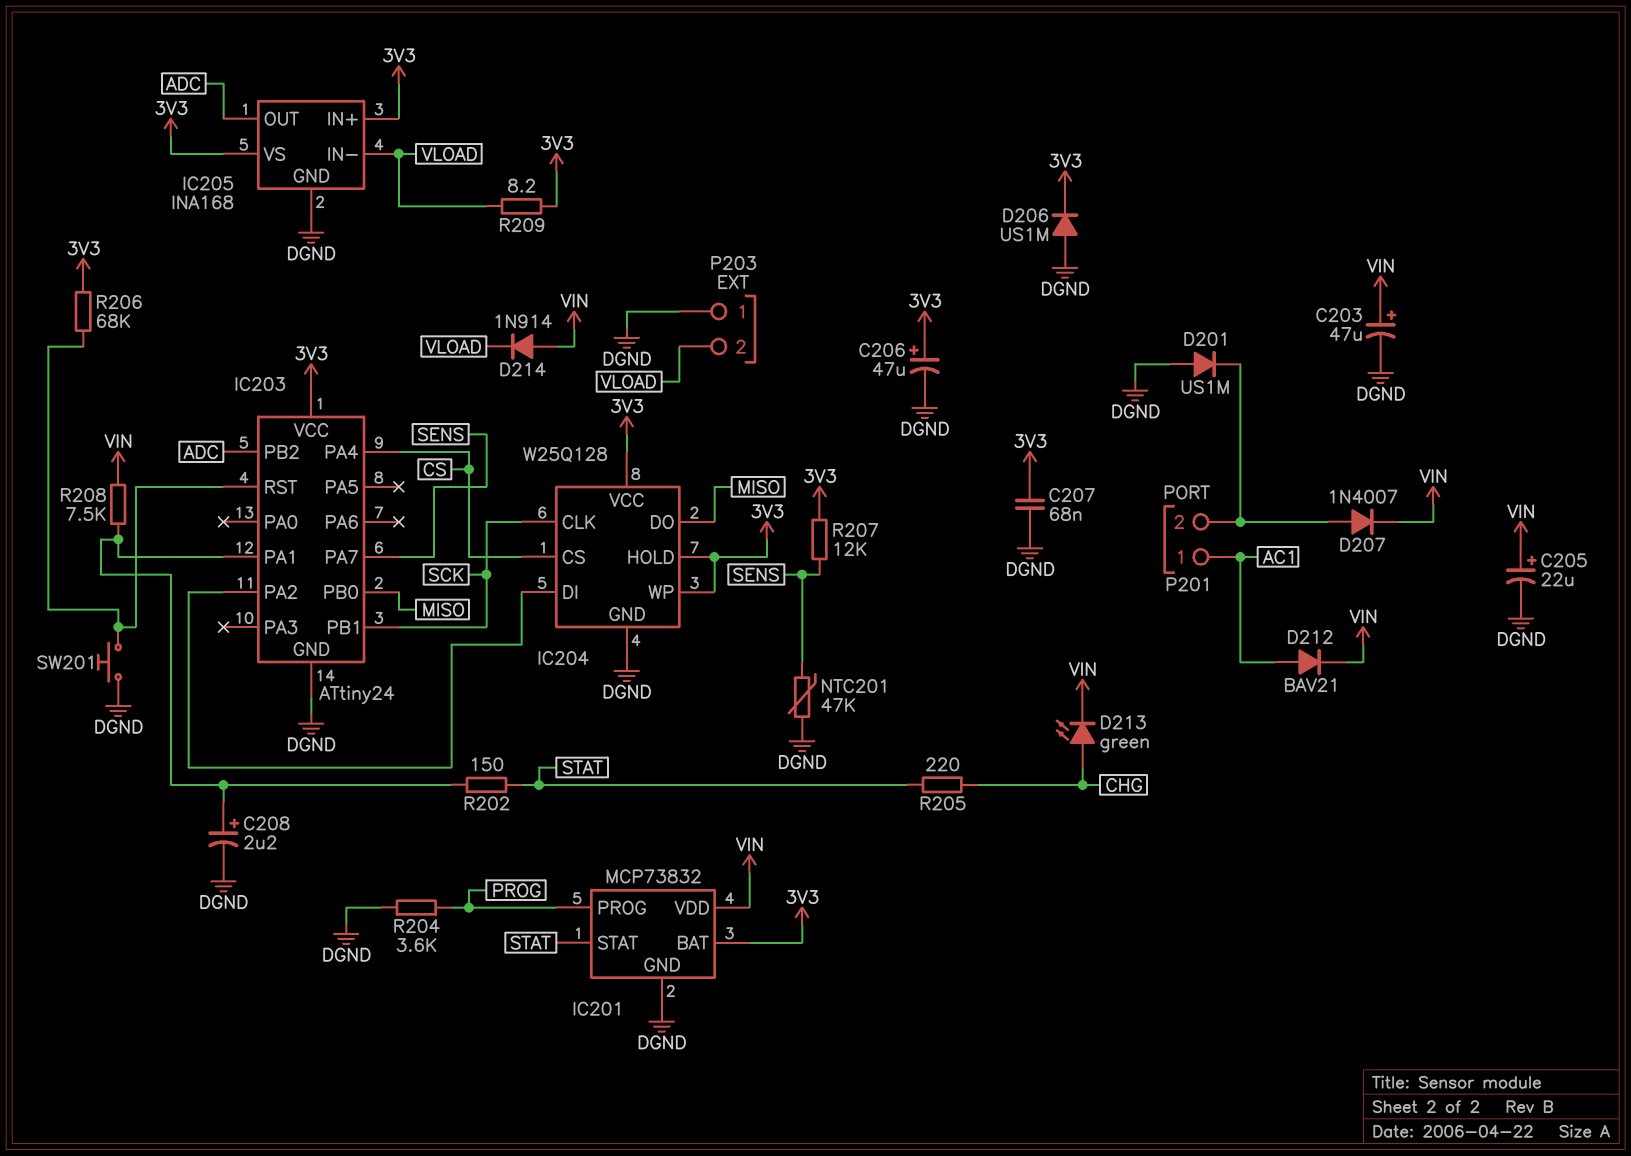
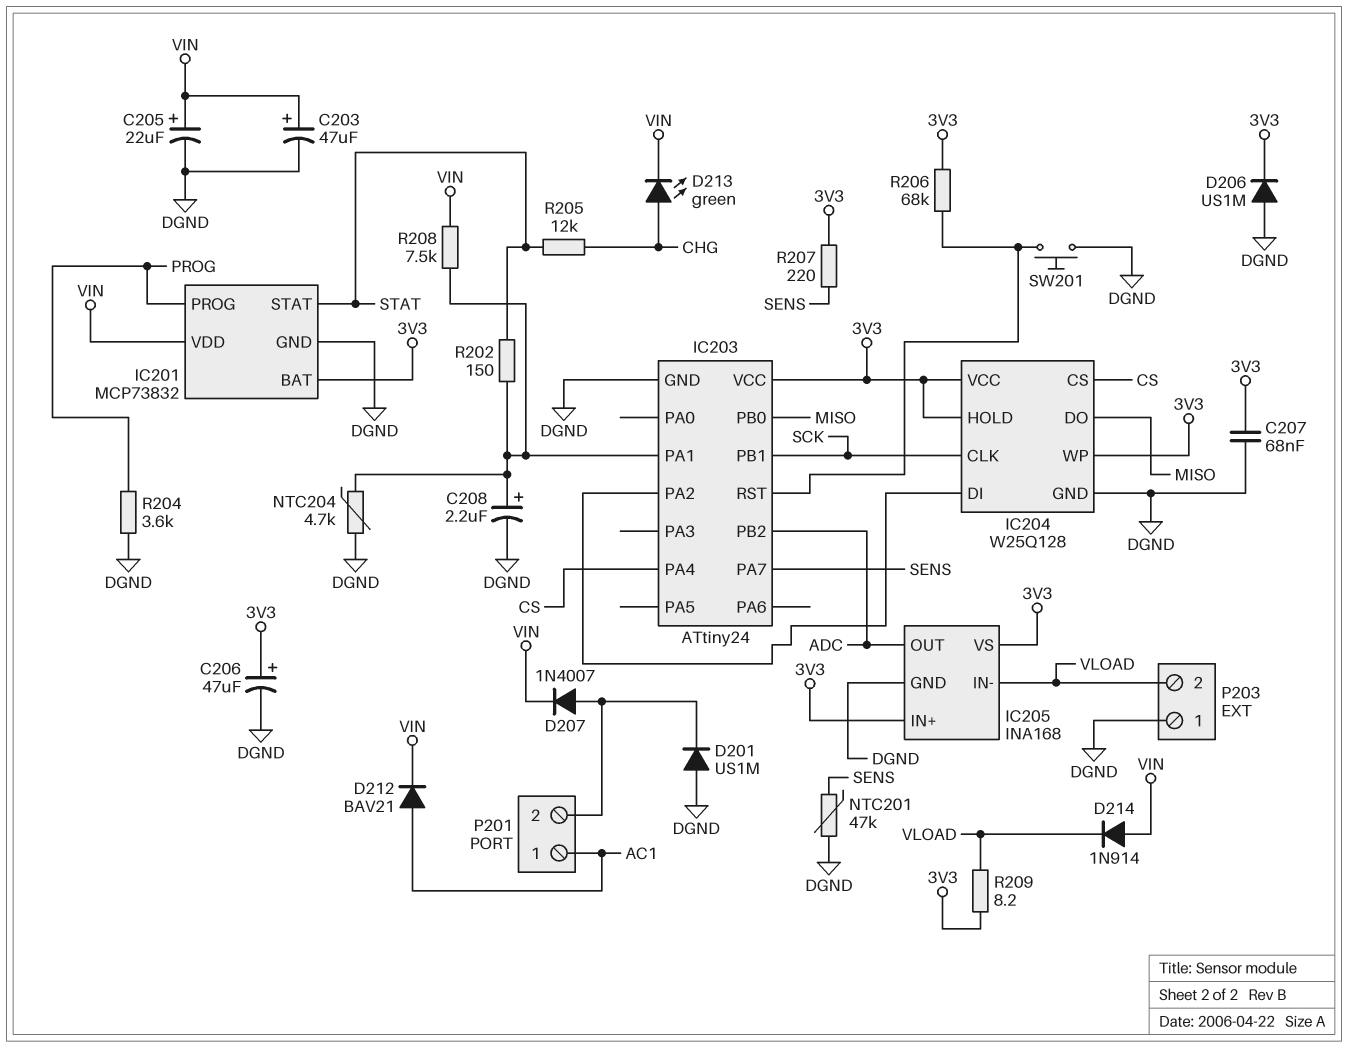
NTC204: none -> 4.7k (DGND, IC203/PA1)
R205: 220 (CHG, STAT) -> 12k (CHG, STAT)
R207: 12k (3V3, SENS) -> 220 (3V3, SENS)

